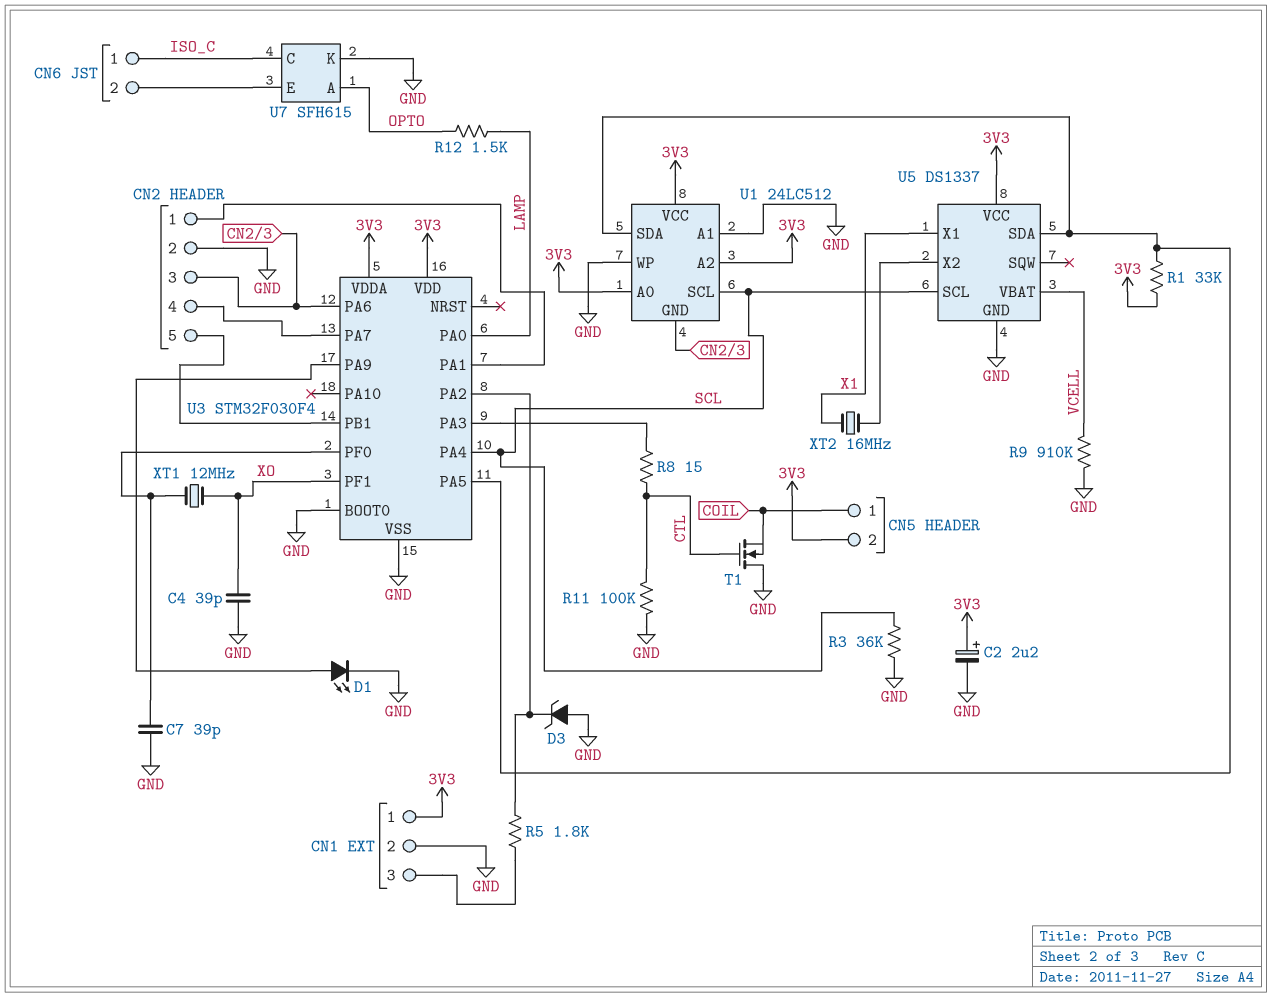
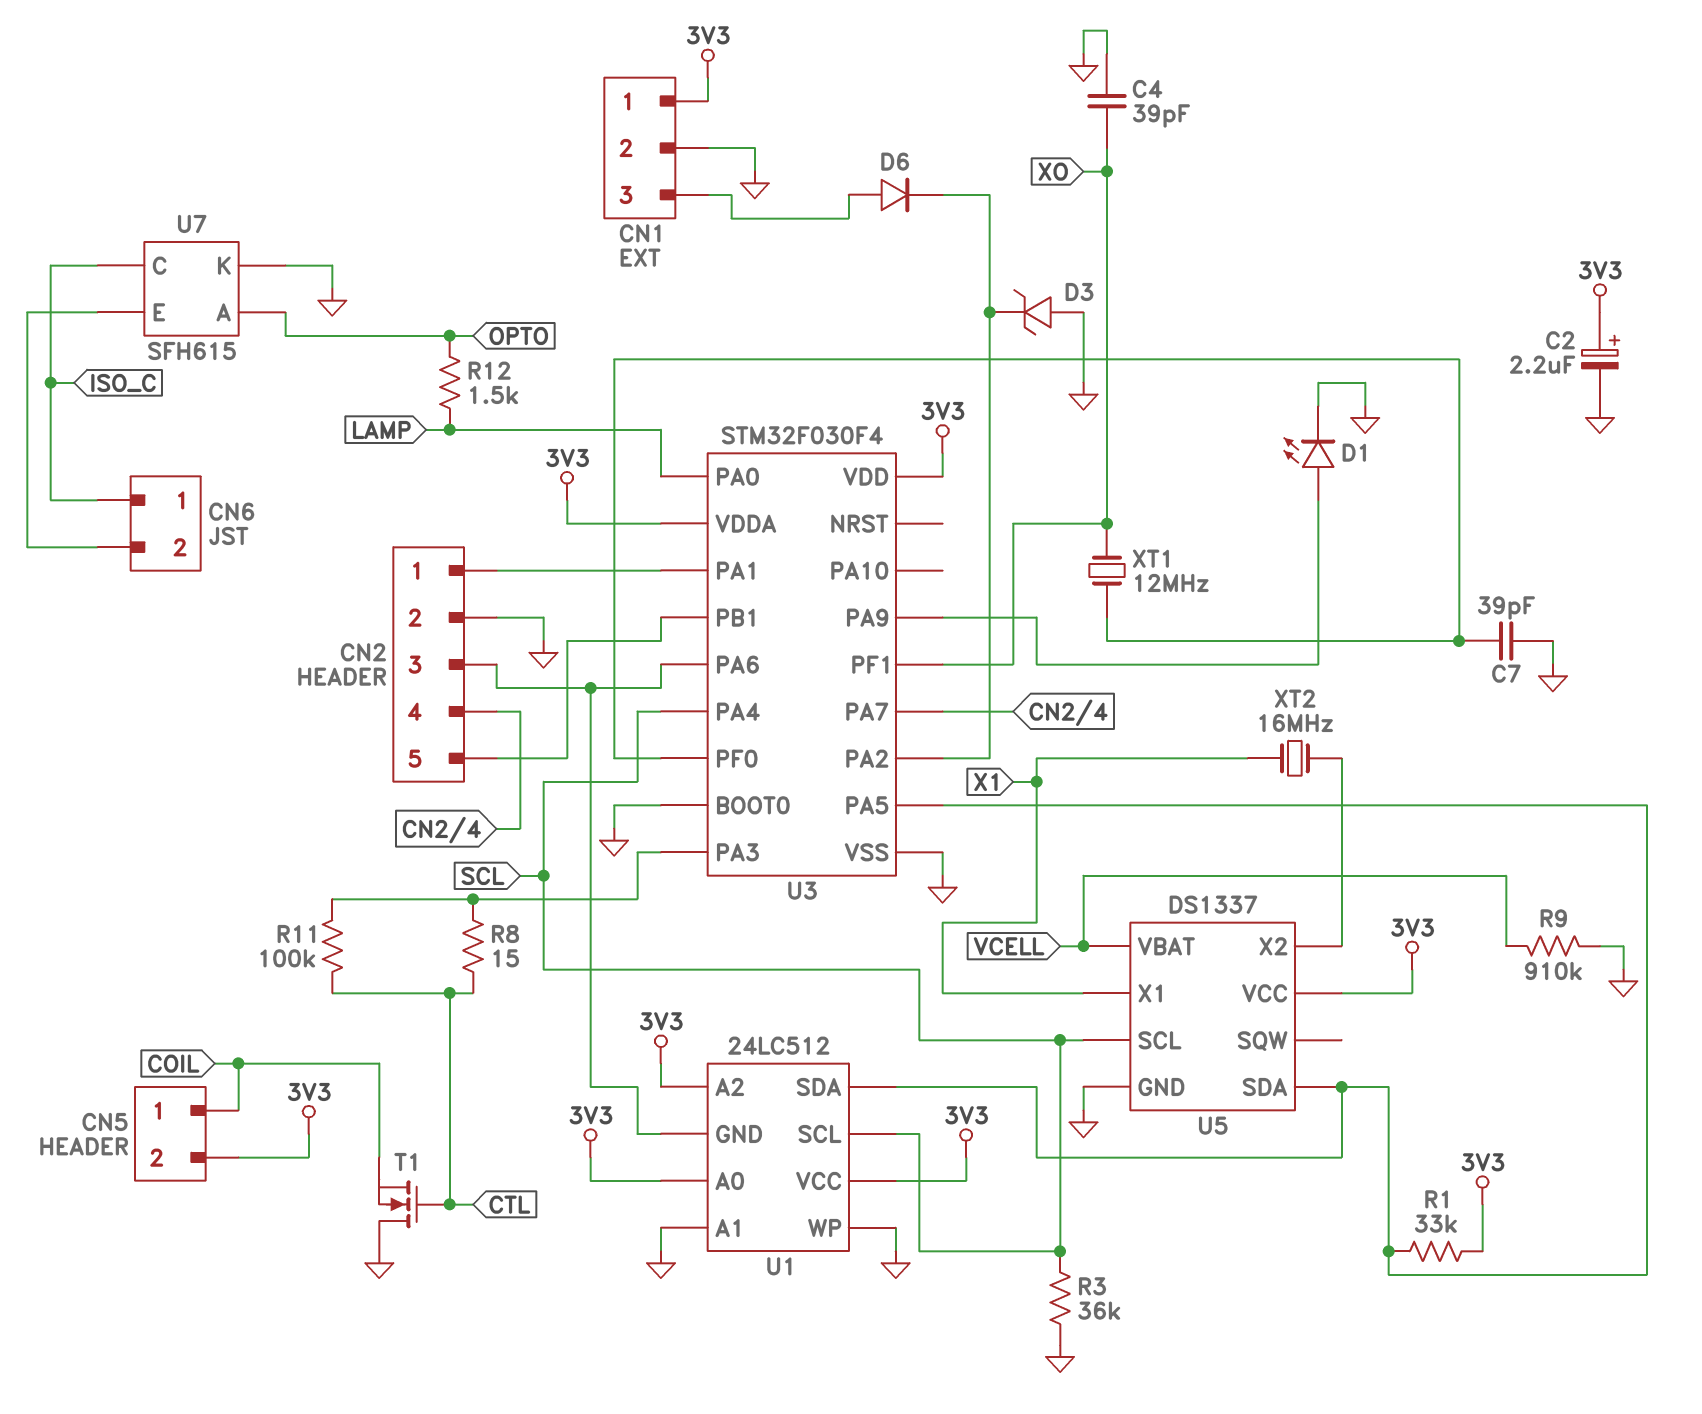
D6: none -> diode (A CN1/3, K U3/PA2)
R5: 1.8k (CN1/3, U3/PA2) -> none
R11: 100k (CTL, GND) -> 100k (CTL, U3/PA3)

